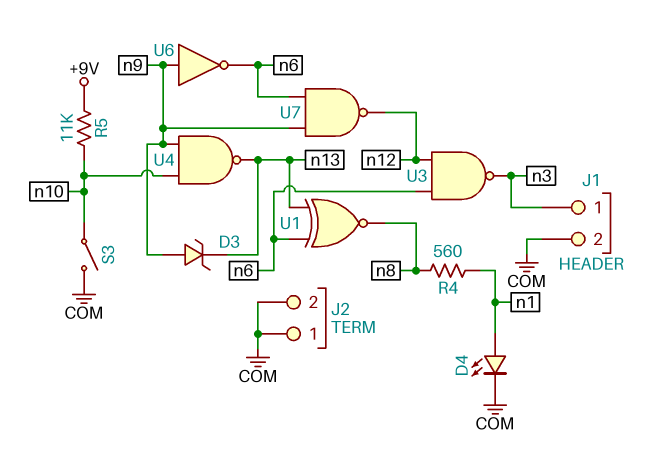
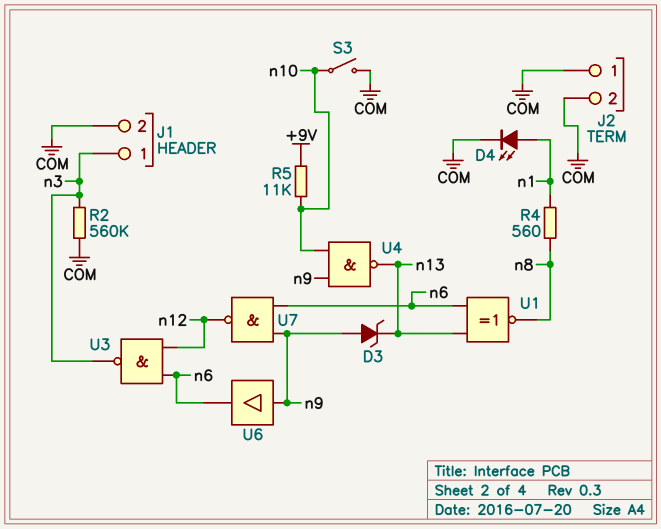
R2: none -> 560k (COM, n3)
U6: NOT (in n9, out n6) -> buffer (in n9, out n6)

